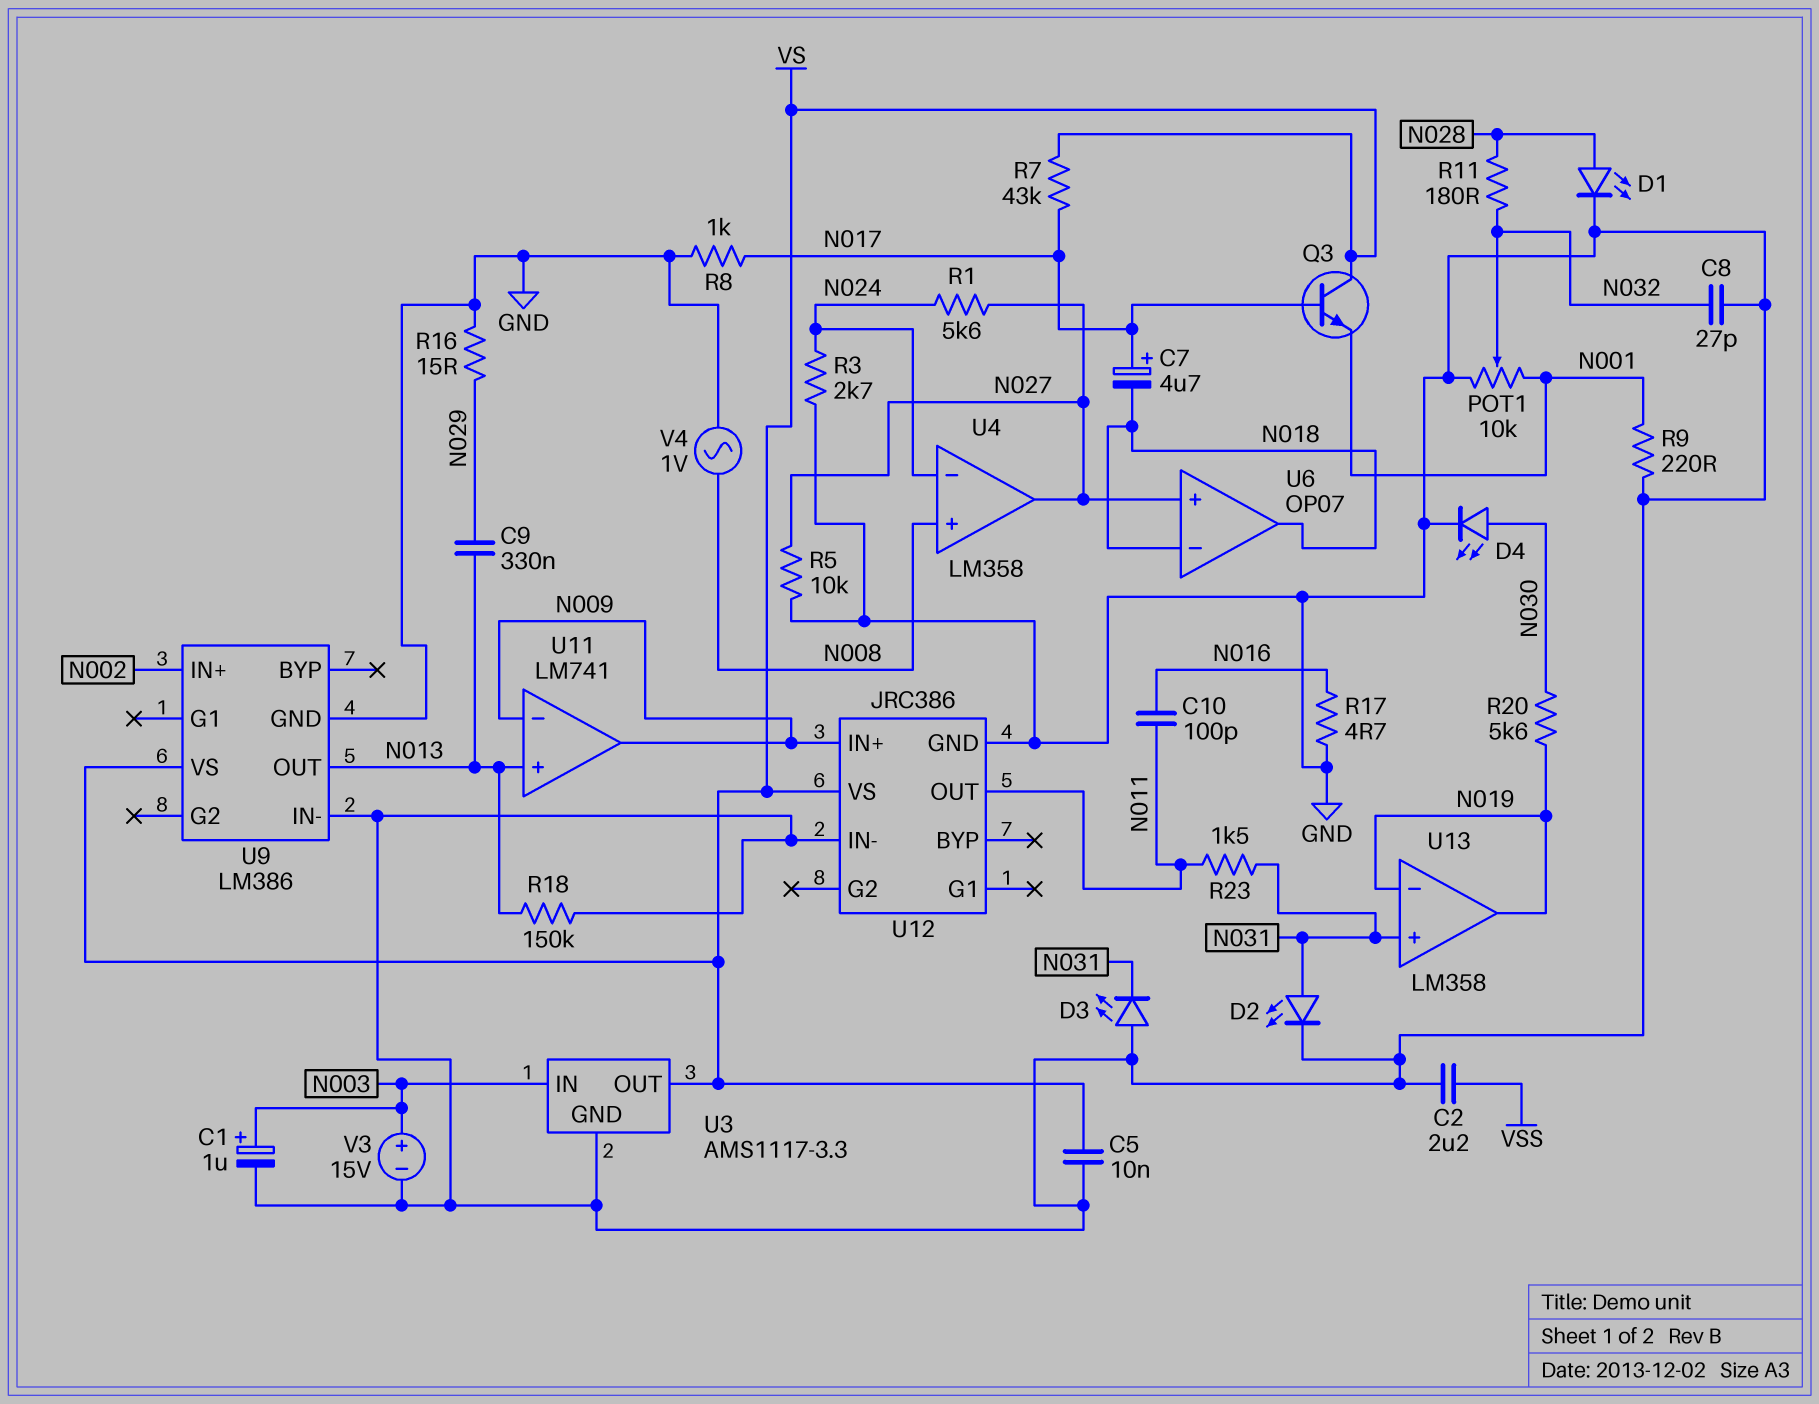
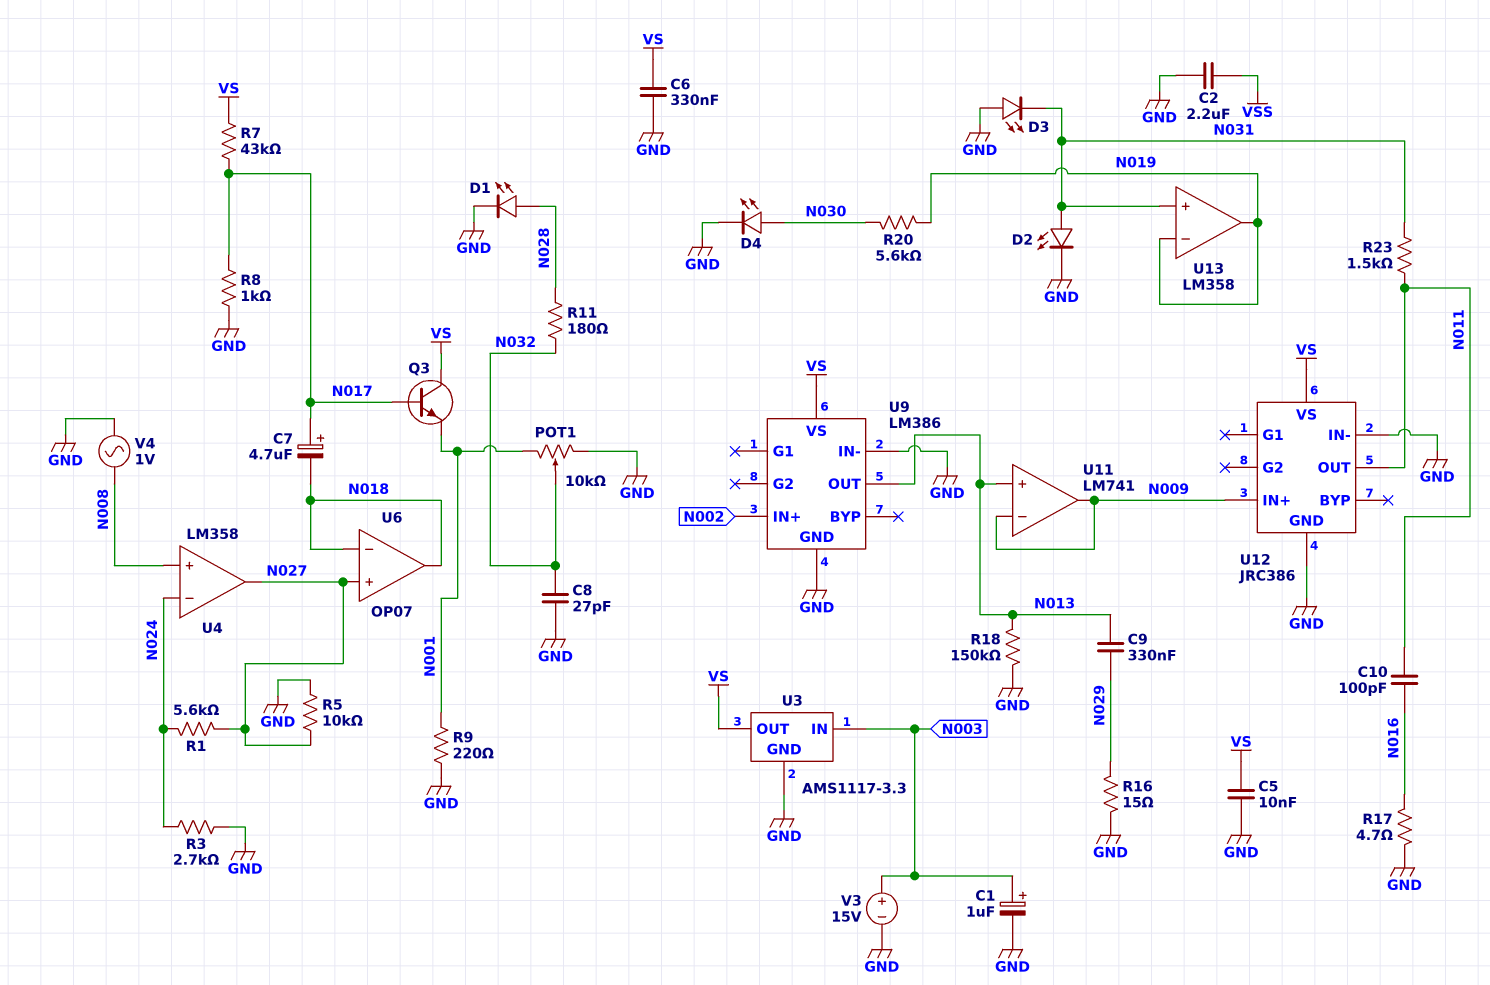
C6: none -> 330nF (GND, VS)

